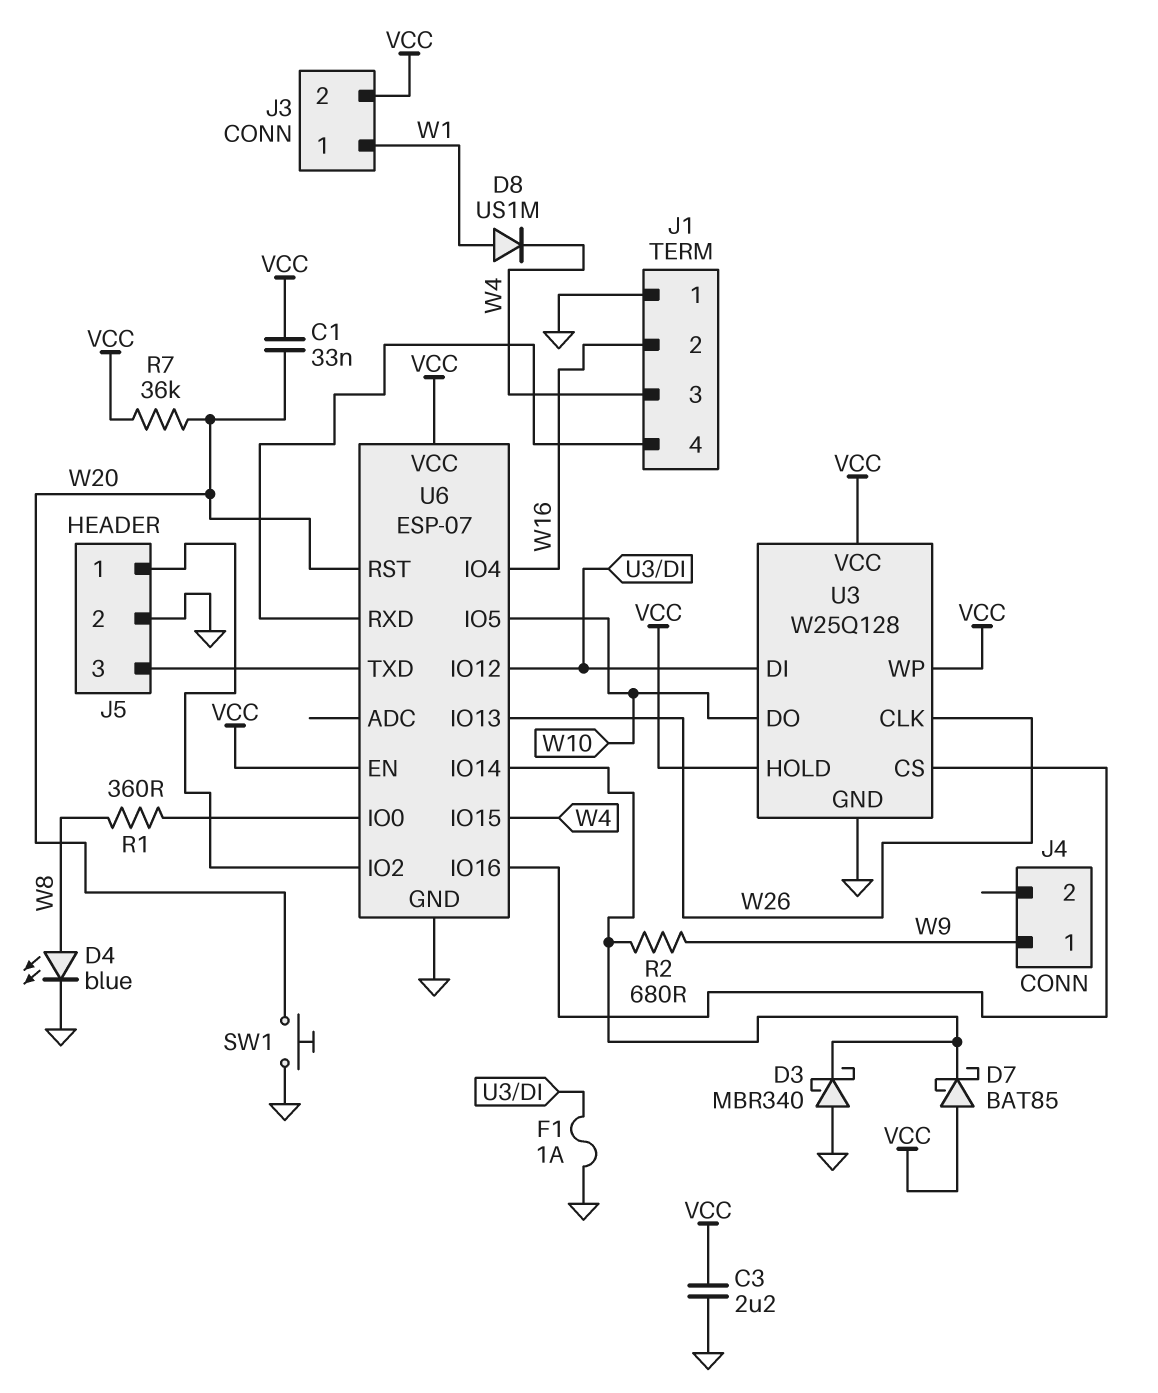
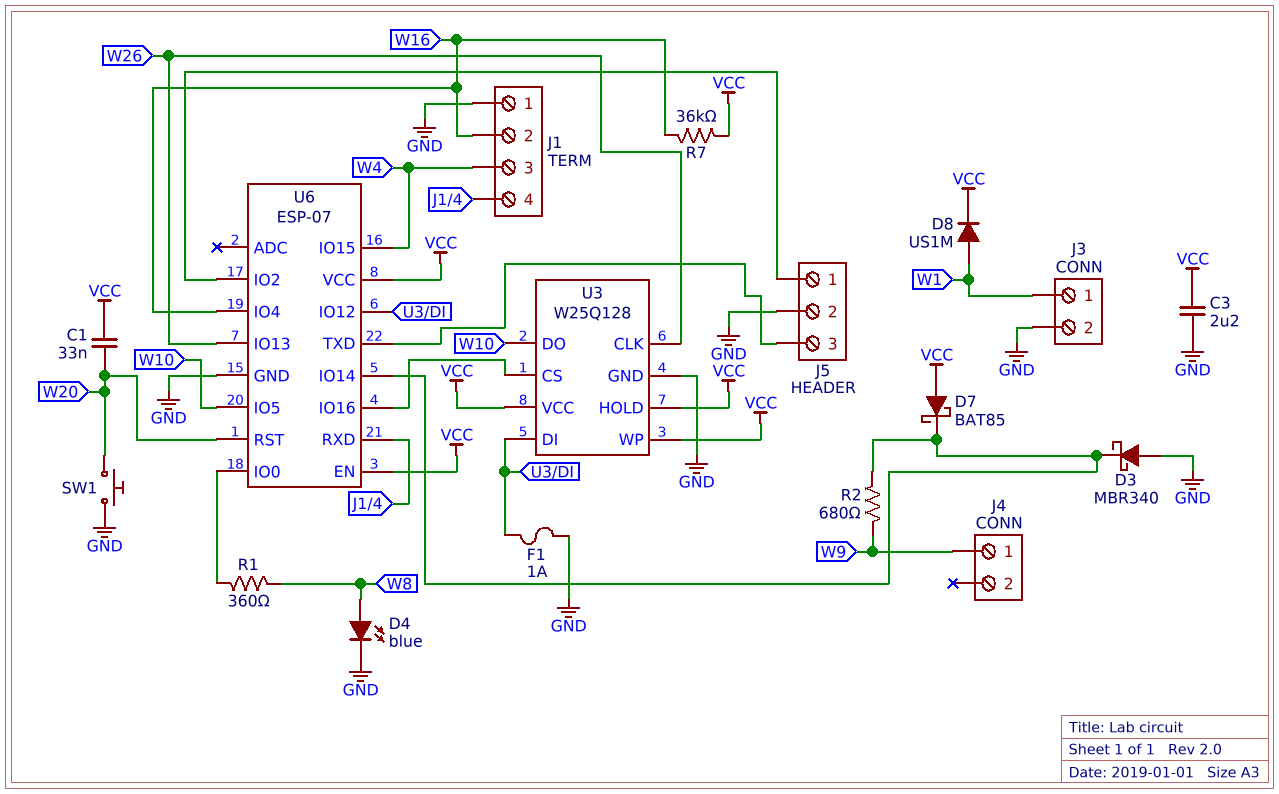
D8: diode US1M (A W1, K W4) -> diode US1M (A W1, K VCC)
J3 pin 2: VCC -> GND
R7: 36k (VCC, W20) -> 36k (VCC, W16)

